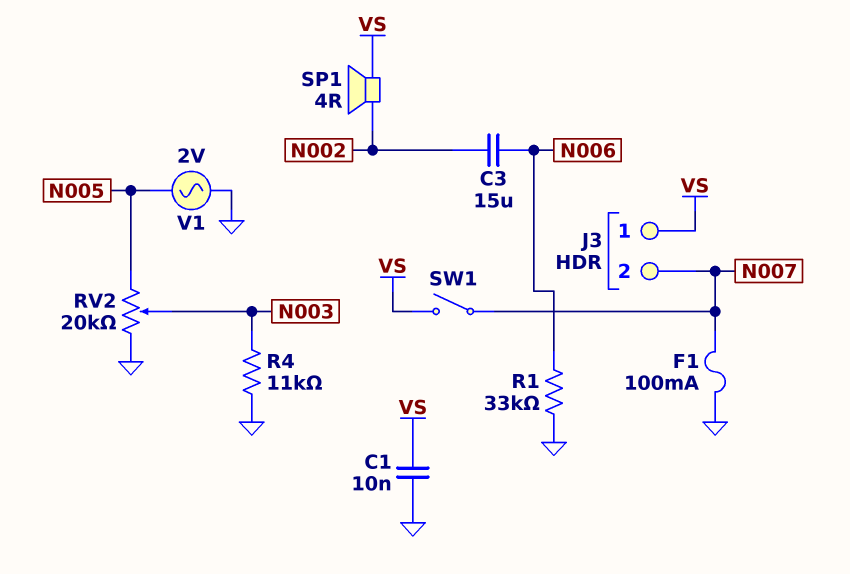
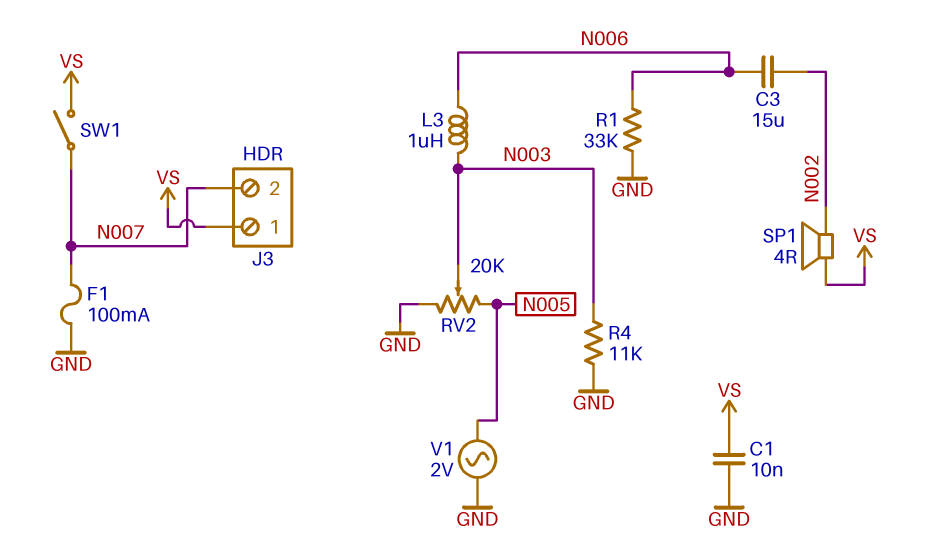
L3: none -> 1uH (N003, N006)

